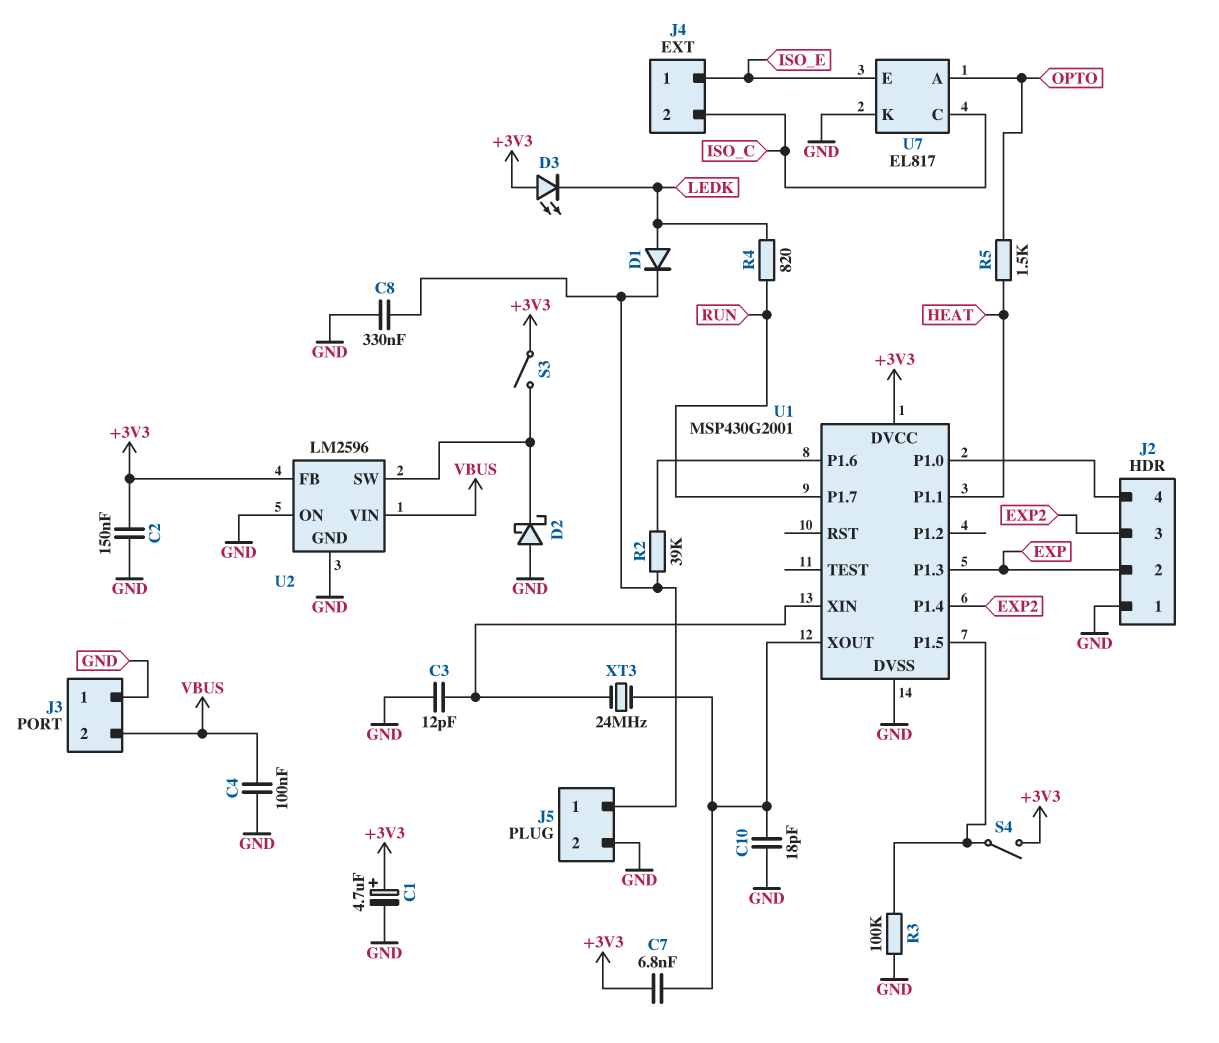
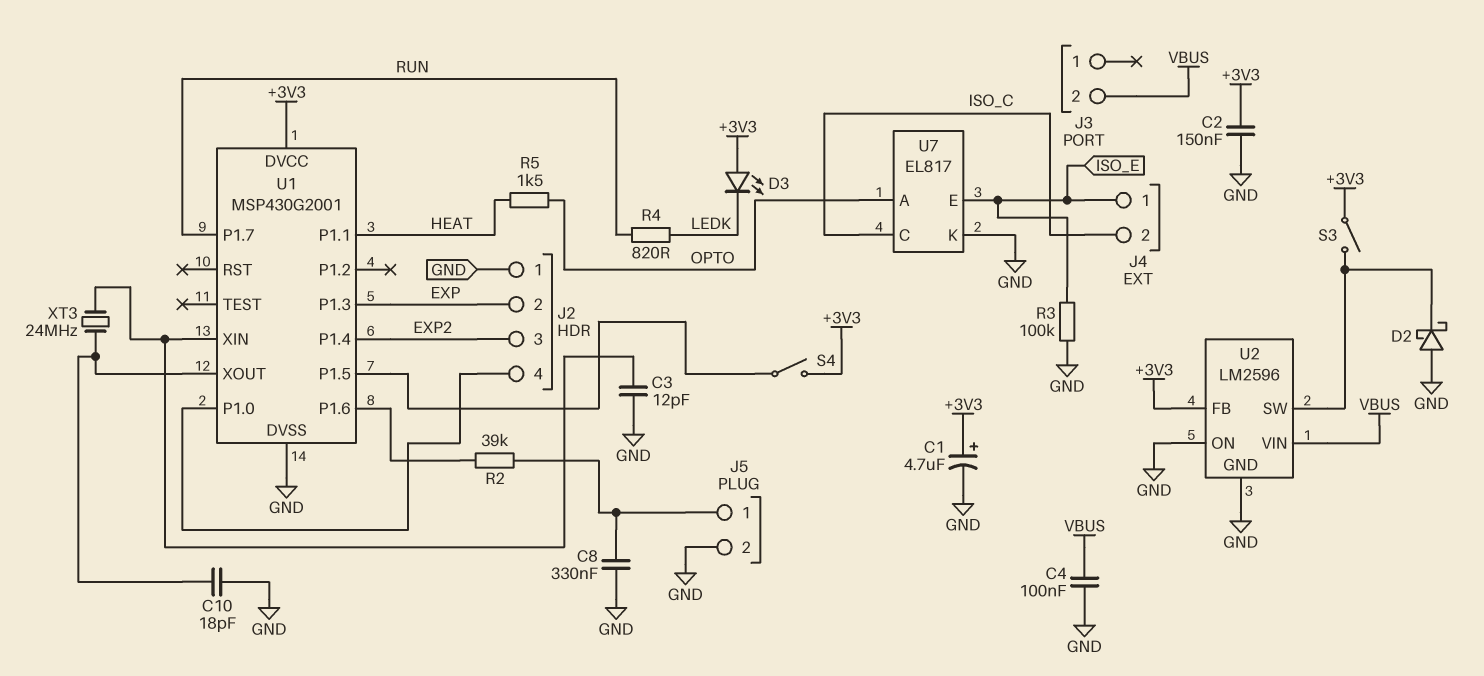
C7: 6.8nF (+3V3, U1/XOUT) -> none
D1: diode (A LEDK, K J5/1) -> none
J3 pin 1: GND -> none
R3: 100k (GND, U1/P1.5) -> 100k (GND, ISO_E)

